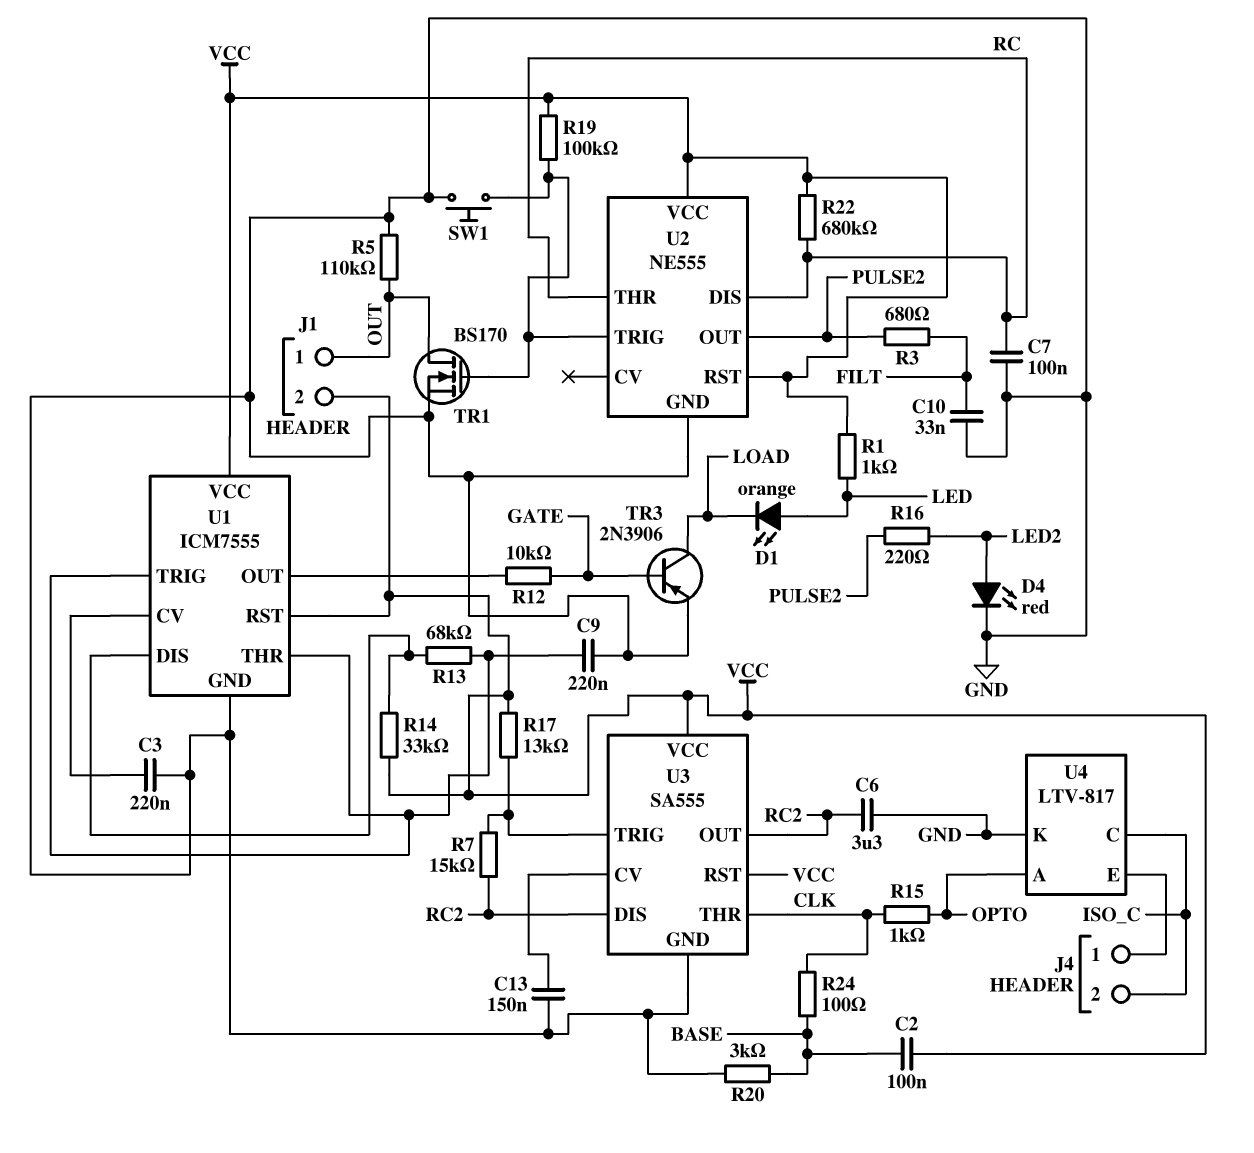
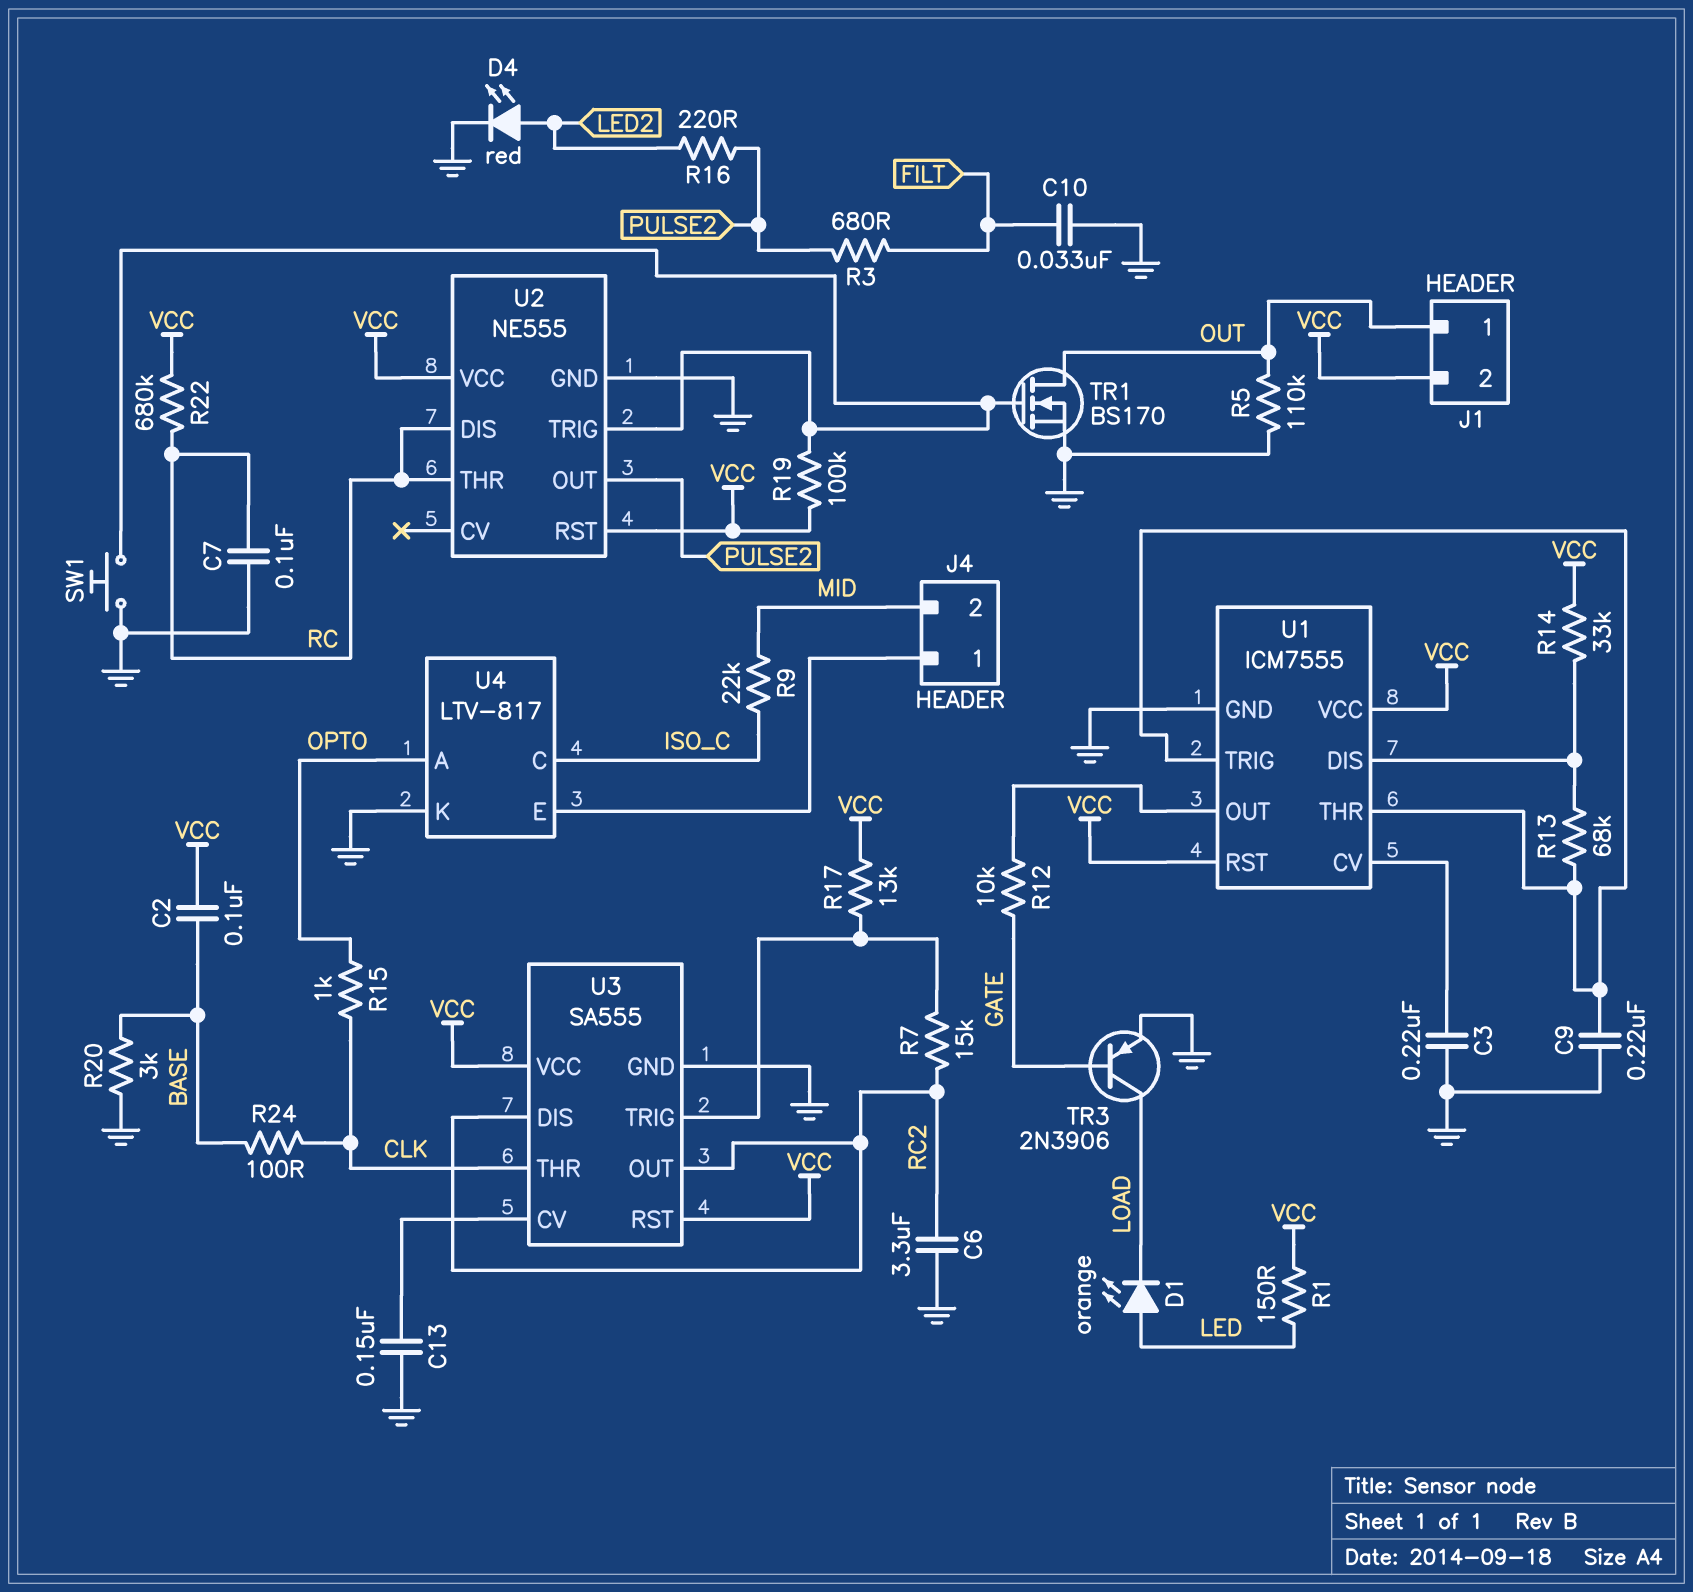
J4 pin 2: ISO_C -> MID
R1: 1k (LED, VCC) -> 150 (LED, VCC)
R9: none -> 22k (ISO_C, MID)

